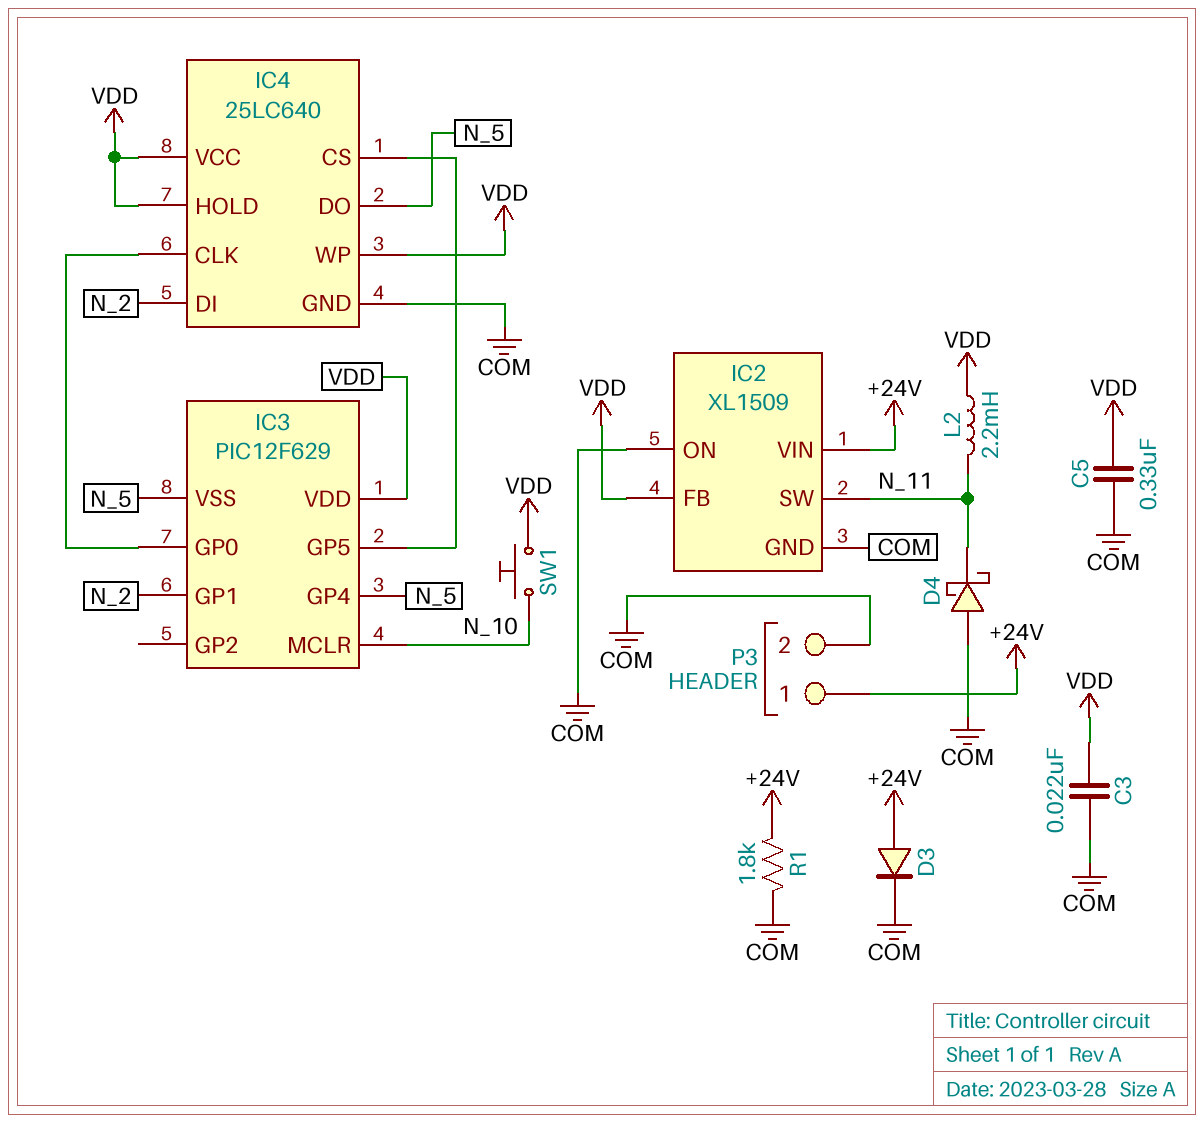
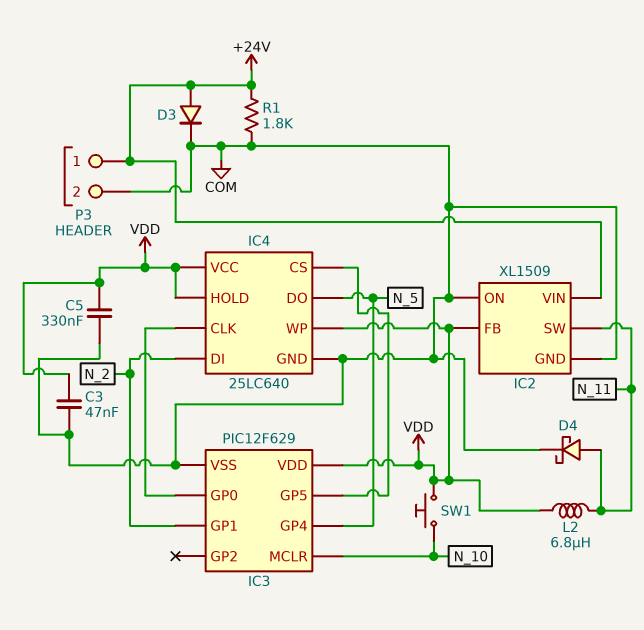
C3: 22nF (COM, VDD) -> 47nF (COM, VDD)
D4: schottky (A COM, K N_11) -> schottky (A N_11, K COM)
IC3 pin VSS: N_5 -> COM
L2: 2.2mH (N_11, VDD) -> 6.8uH (N_11, VDD)

